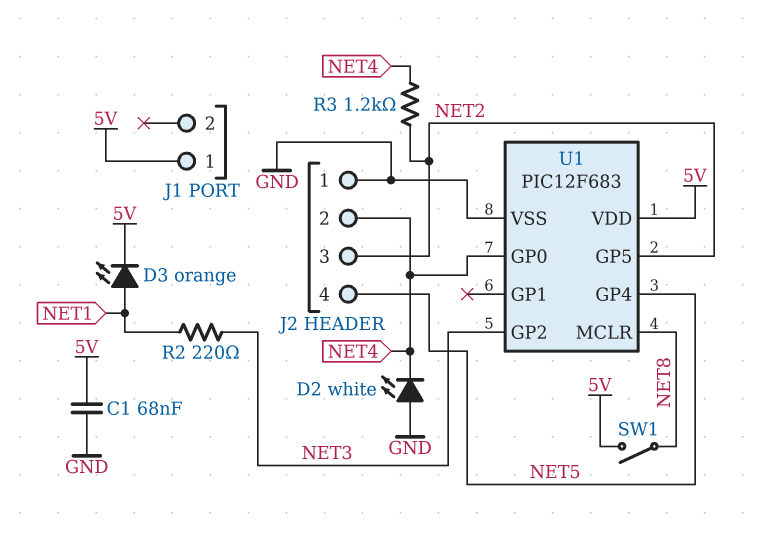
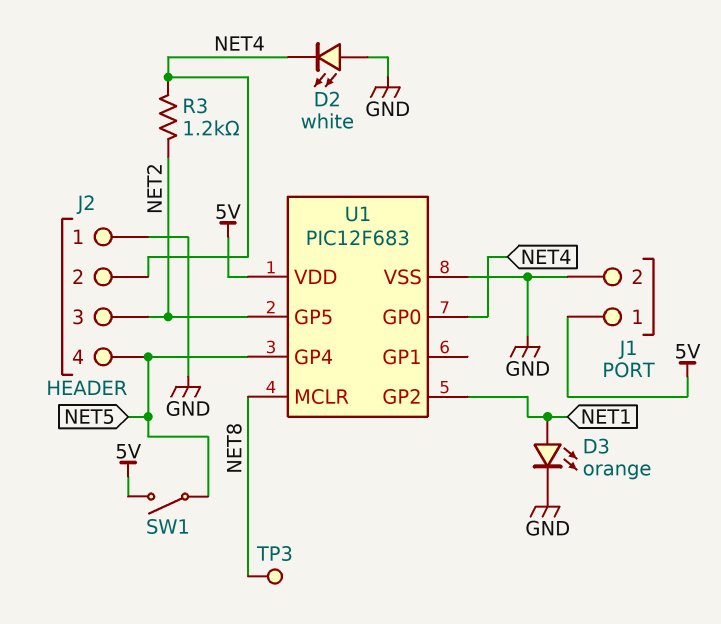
C1: 68nF (5V, GND) -> none
D3: LED orange (A NET1, K 5V) -> LED orange (A NET1, K GND)
J1 pin 2: none -> GND
R2: 220 (NET1, NET3) -> none
SW1: switch (5V, NET8) -> switch (5V, NET5)
TP3: none -> test point (NET8)
U1 pin GP2: NET3 -> NET1

